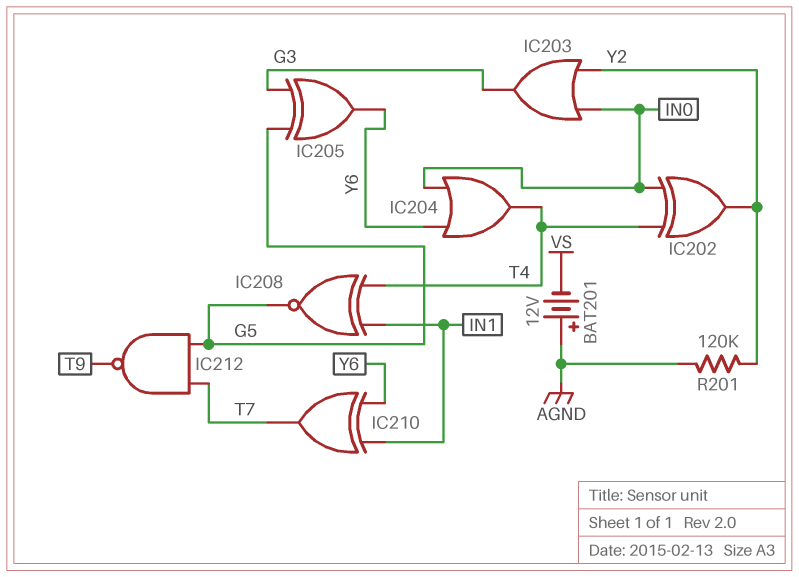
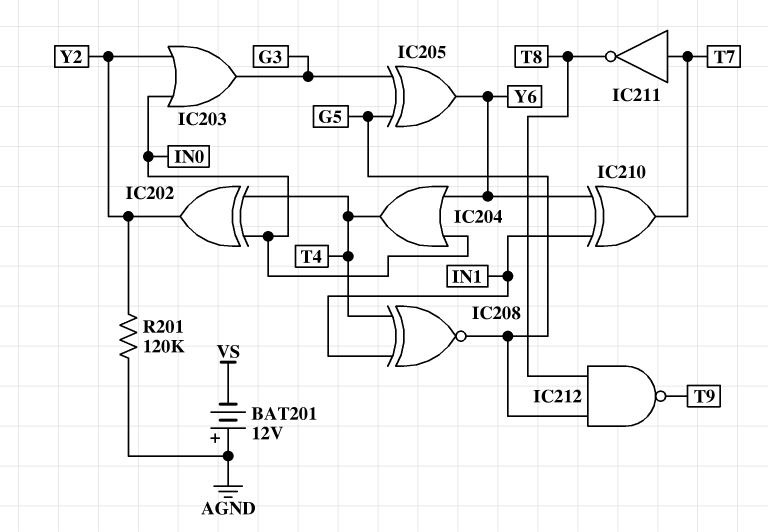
IC211: none -> NOT (in T7, out T8)
IC212: NAND (in G5, in T7, out T9) -> NAND (in G5, in T8, out T9)

